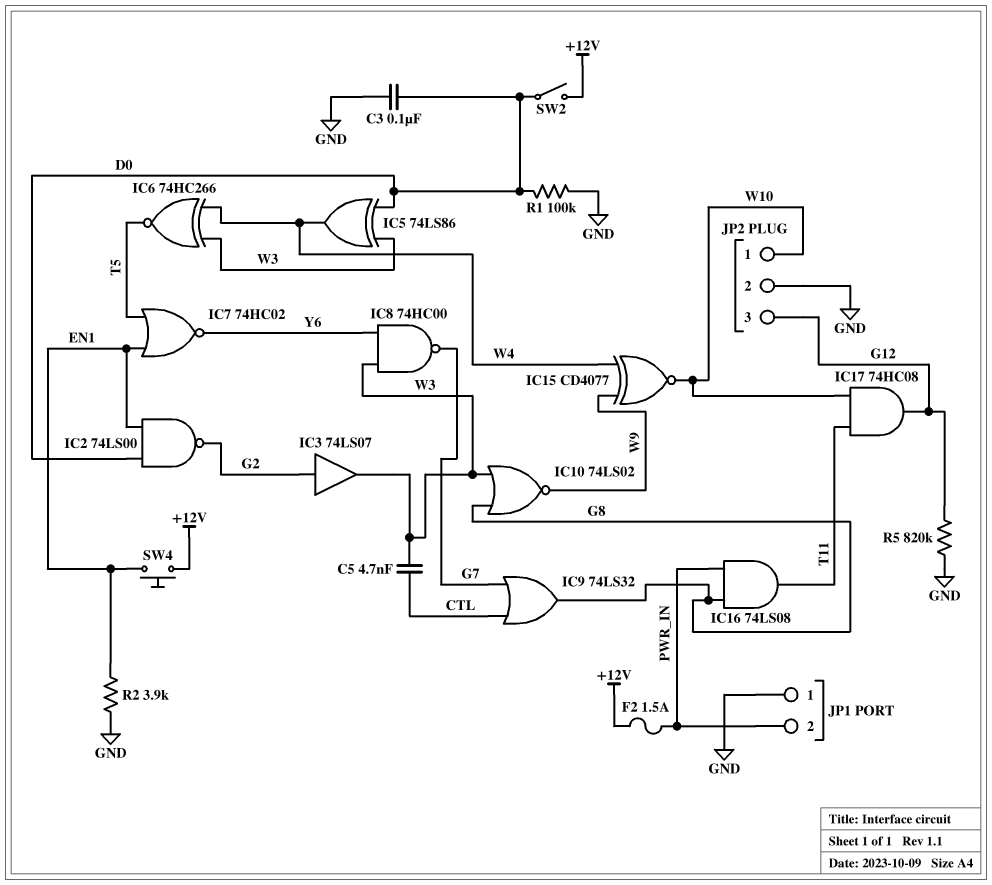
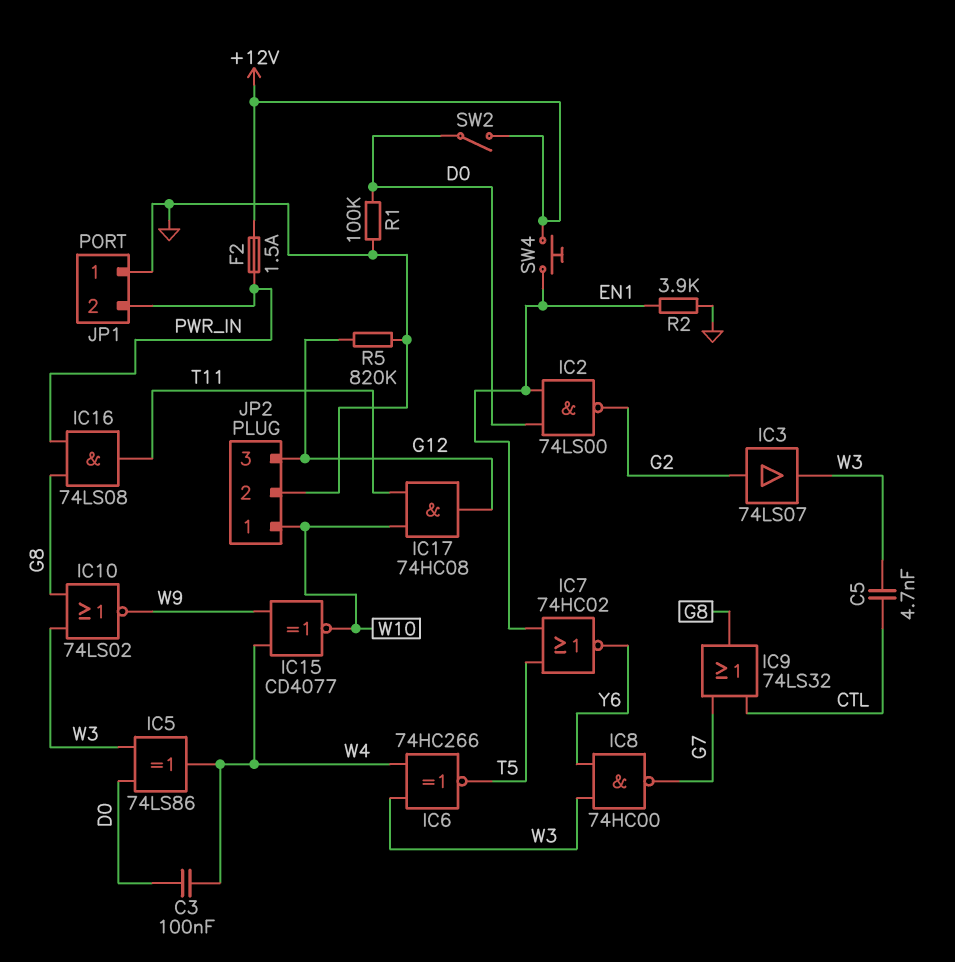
C3: 100nF (D0, GND) -> 100nF (D0, W4)

